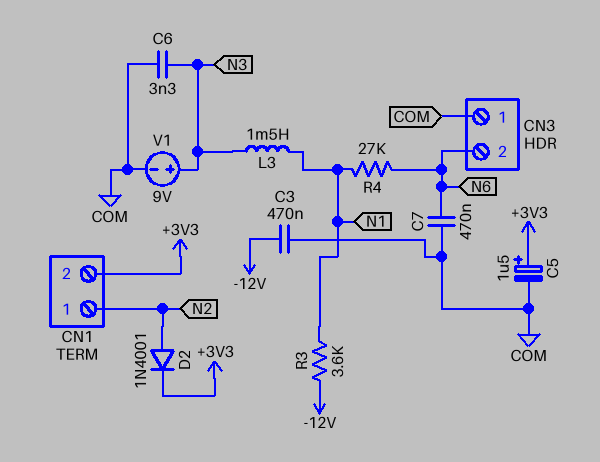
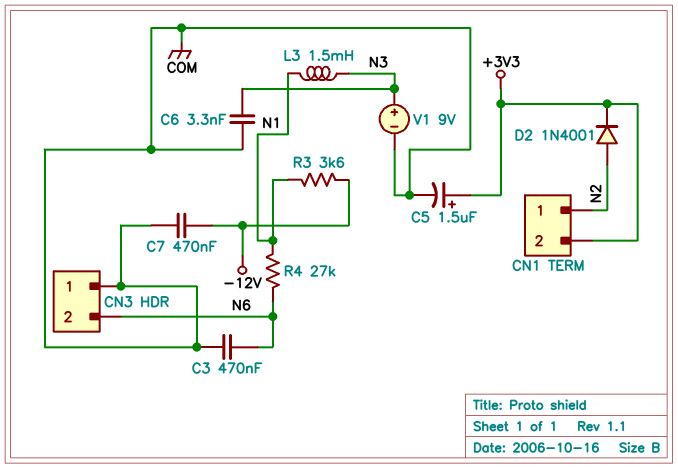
C3: 470nF (-12V, COM) -> 470nF (COM, N6)
C7: 470nF (COM, N6) -> 470nF (-12V, COM)

